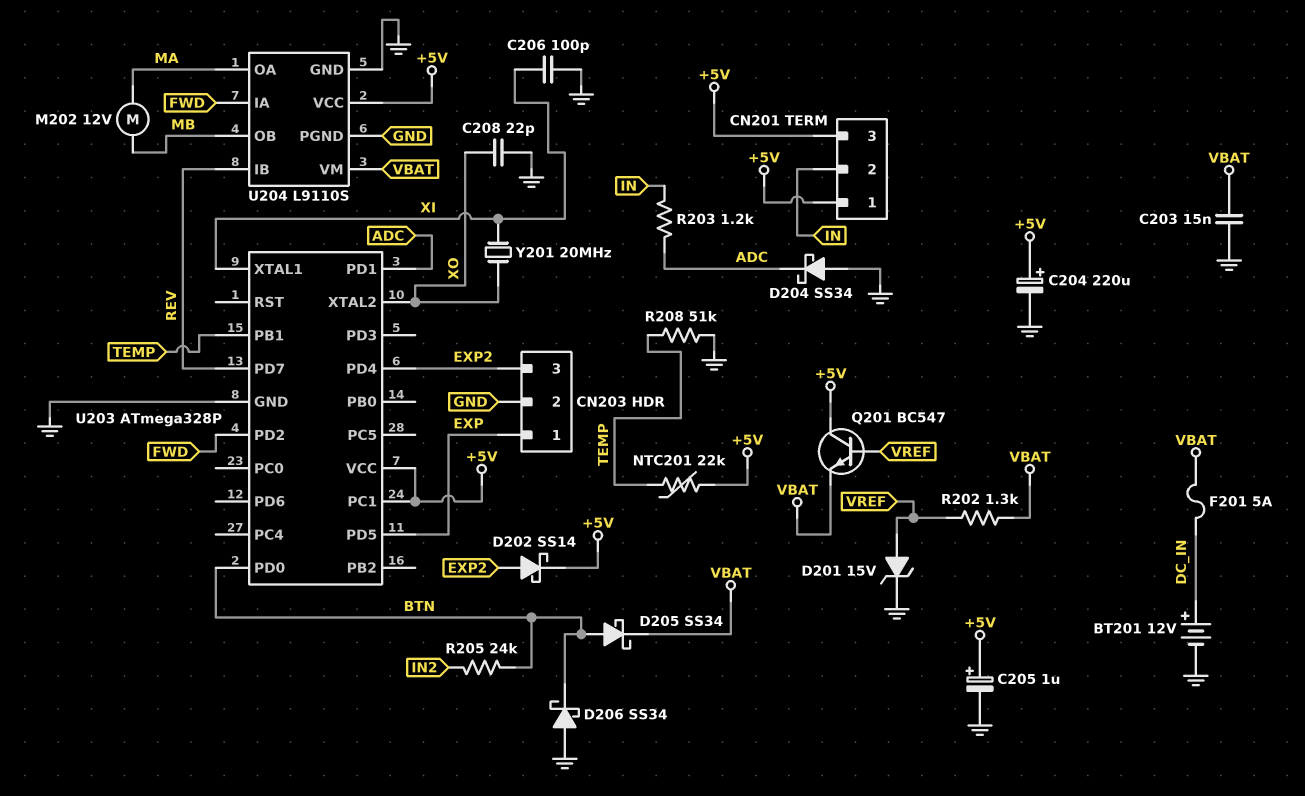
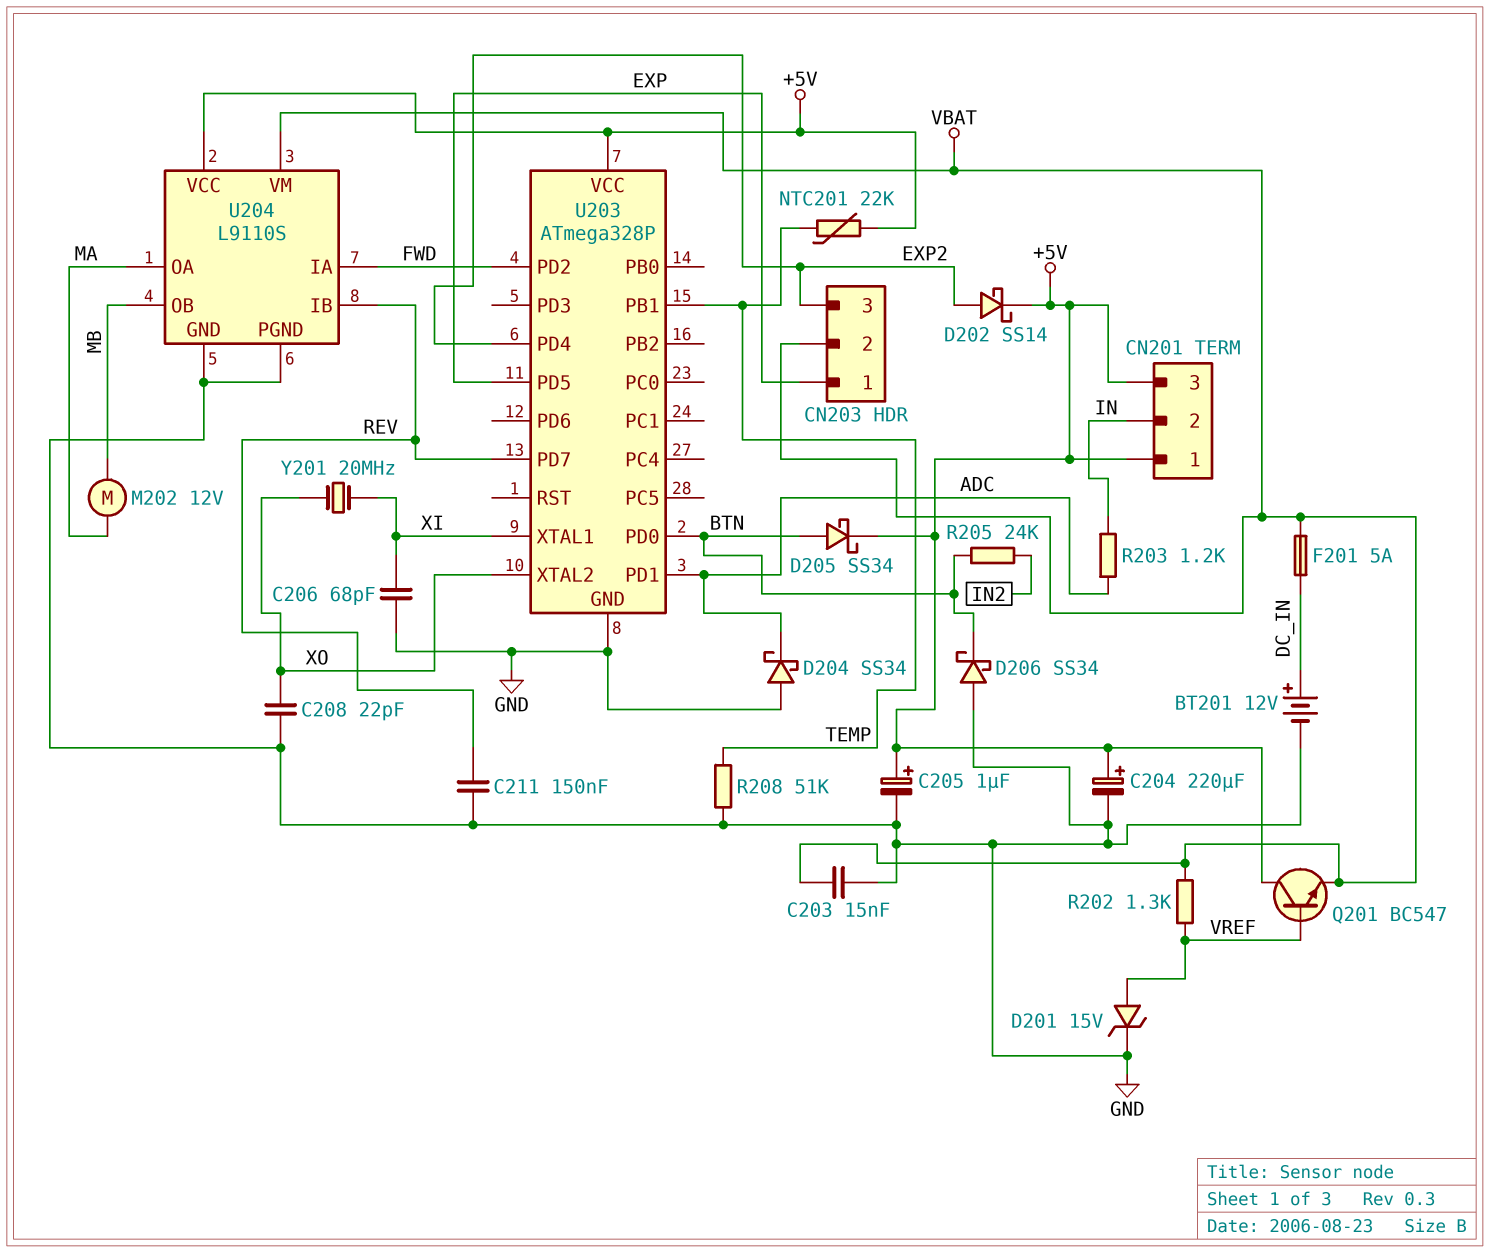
C206: 100pF (GND, XI) -> 68pF (GND, XI)
C211: none -> 150nF (GND, REV)
CN203 pin 2: GND -> VBAT
D205: schottky SS34 (A BTN, K VBAT) -> schottky SS34 (A BTN, K +5V)
U203 pin PC1: +5V -> none

